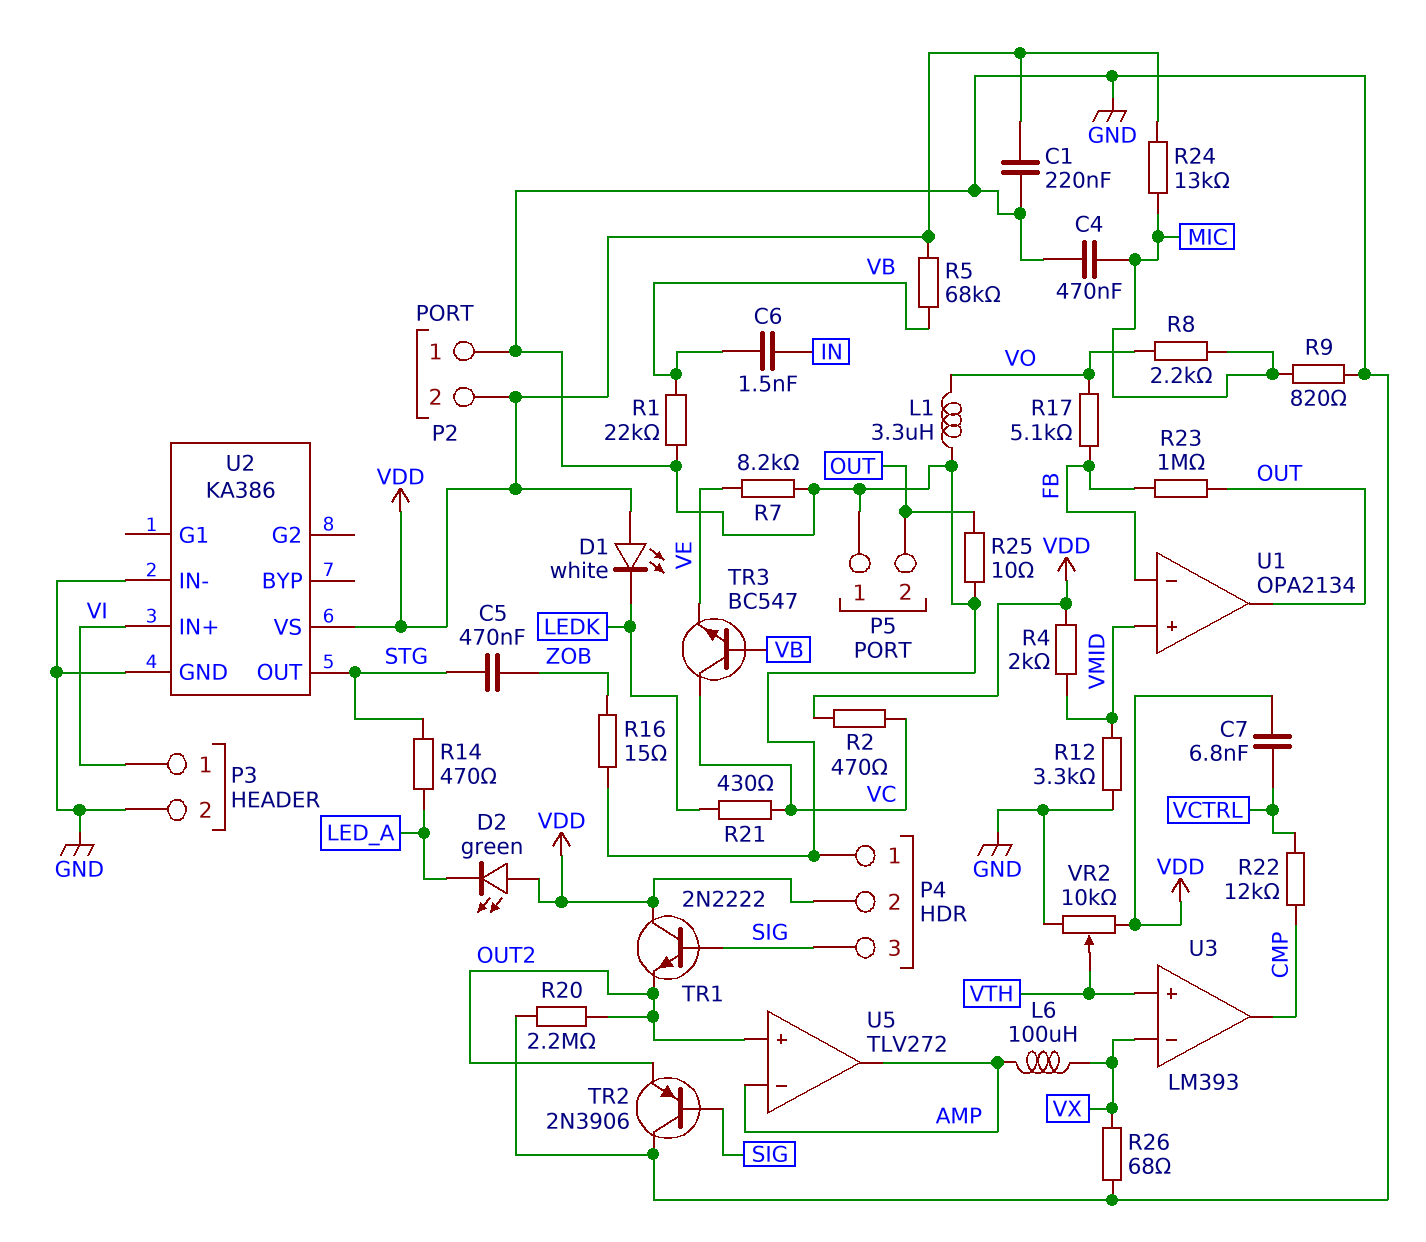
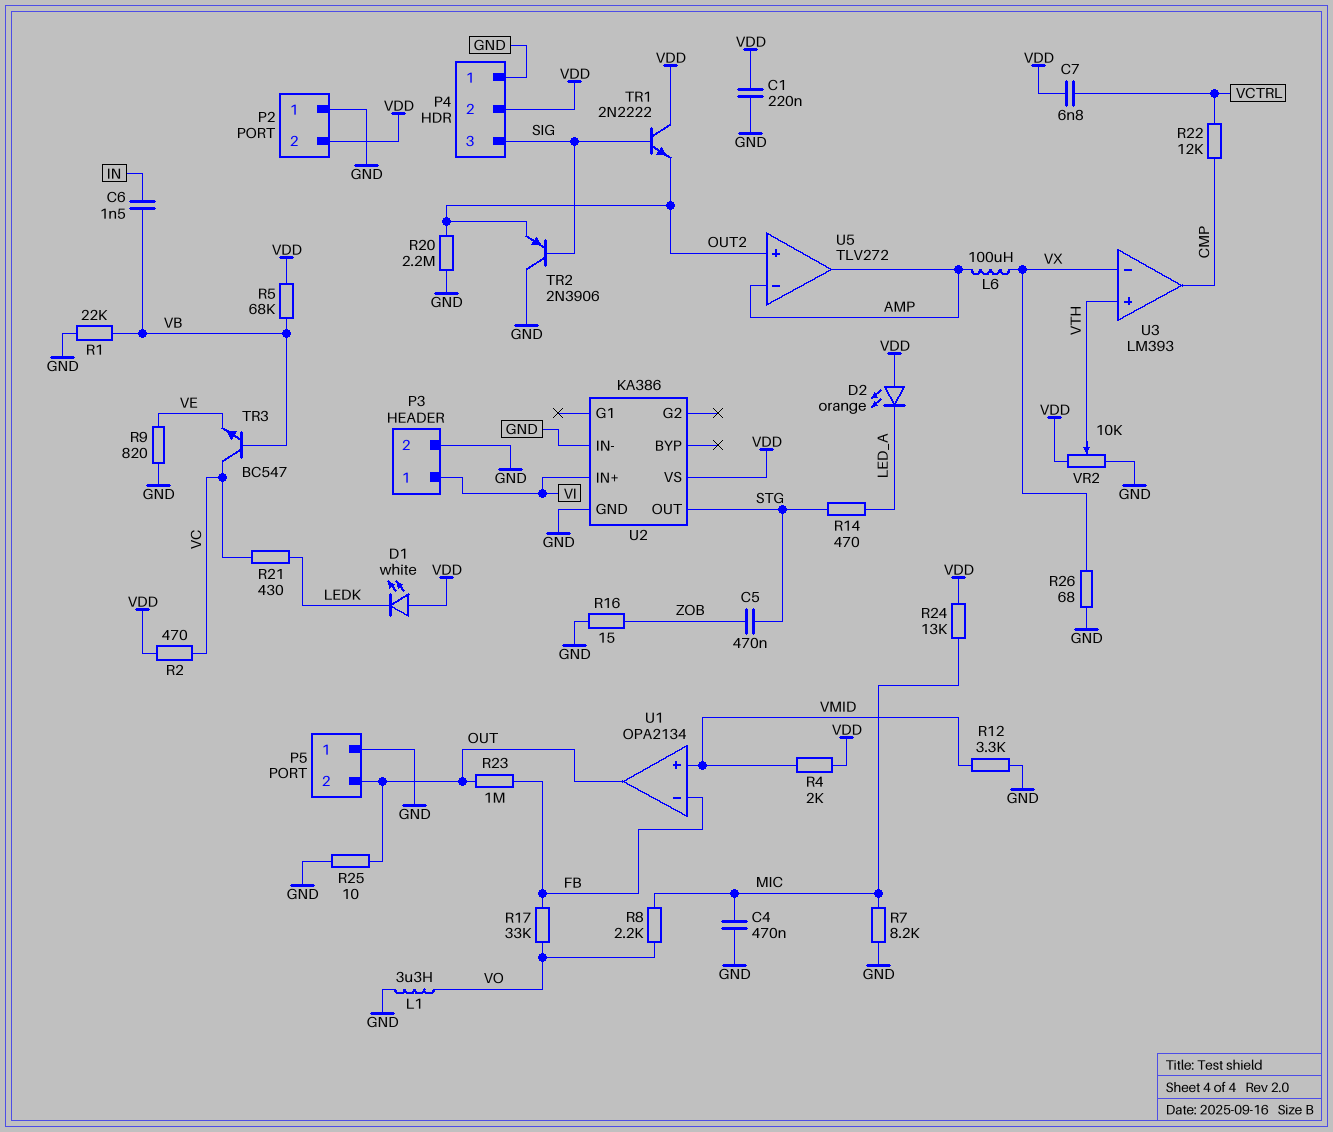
D2: LED green (A VDD, K LED_A) -> LED orange (A VDD, K LED_A)
R7: 8.2k (GND, VE) -> 8.2k (GND, MIC)
R9: 820 (GND, MIC) -> 820 (GND, VE)
R17: 5.1k (FB, VO) -> 33k (FB, VO)

